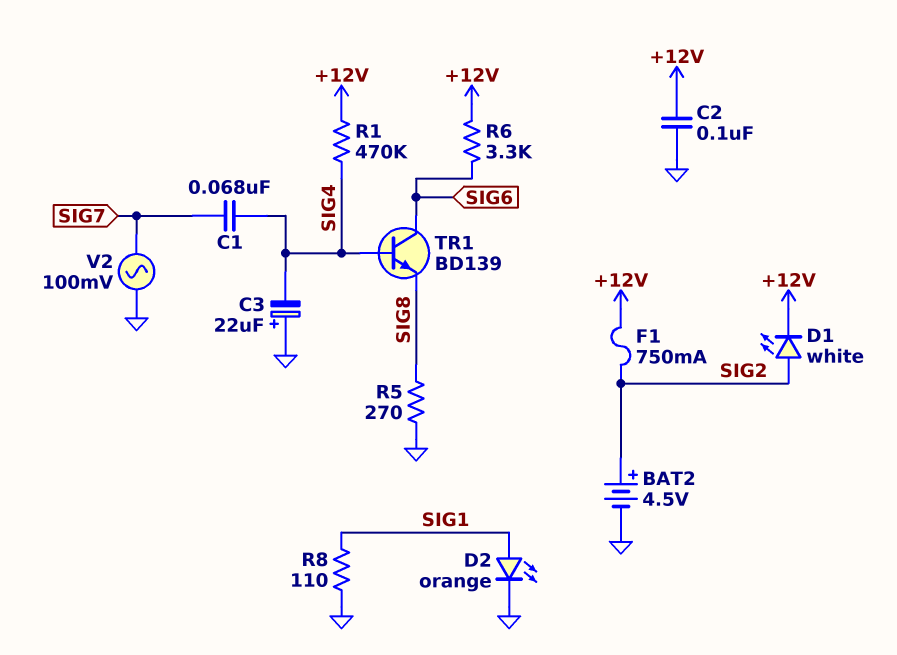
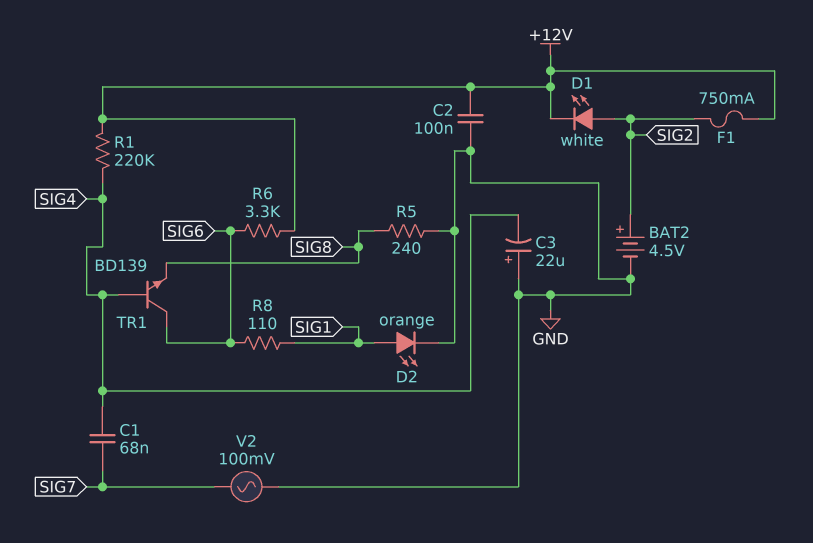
R1: 470k (+12V, SIG4) -> 220k (+12V, SIG4)
R5: 270 (GND, SIG8) -> 240 (GND, SIG8)
R8: 110 (GND, SIG1) -> 110 (SIG1, SIG6)

